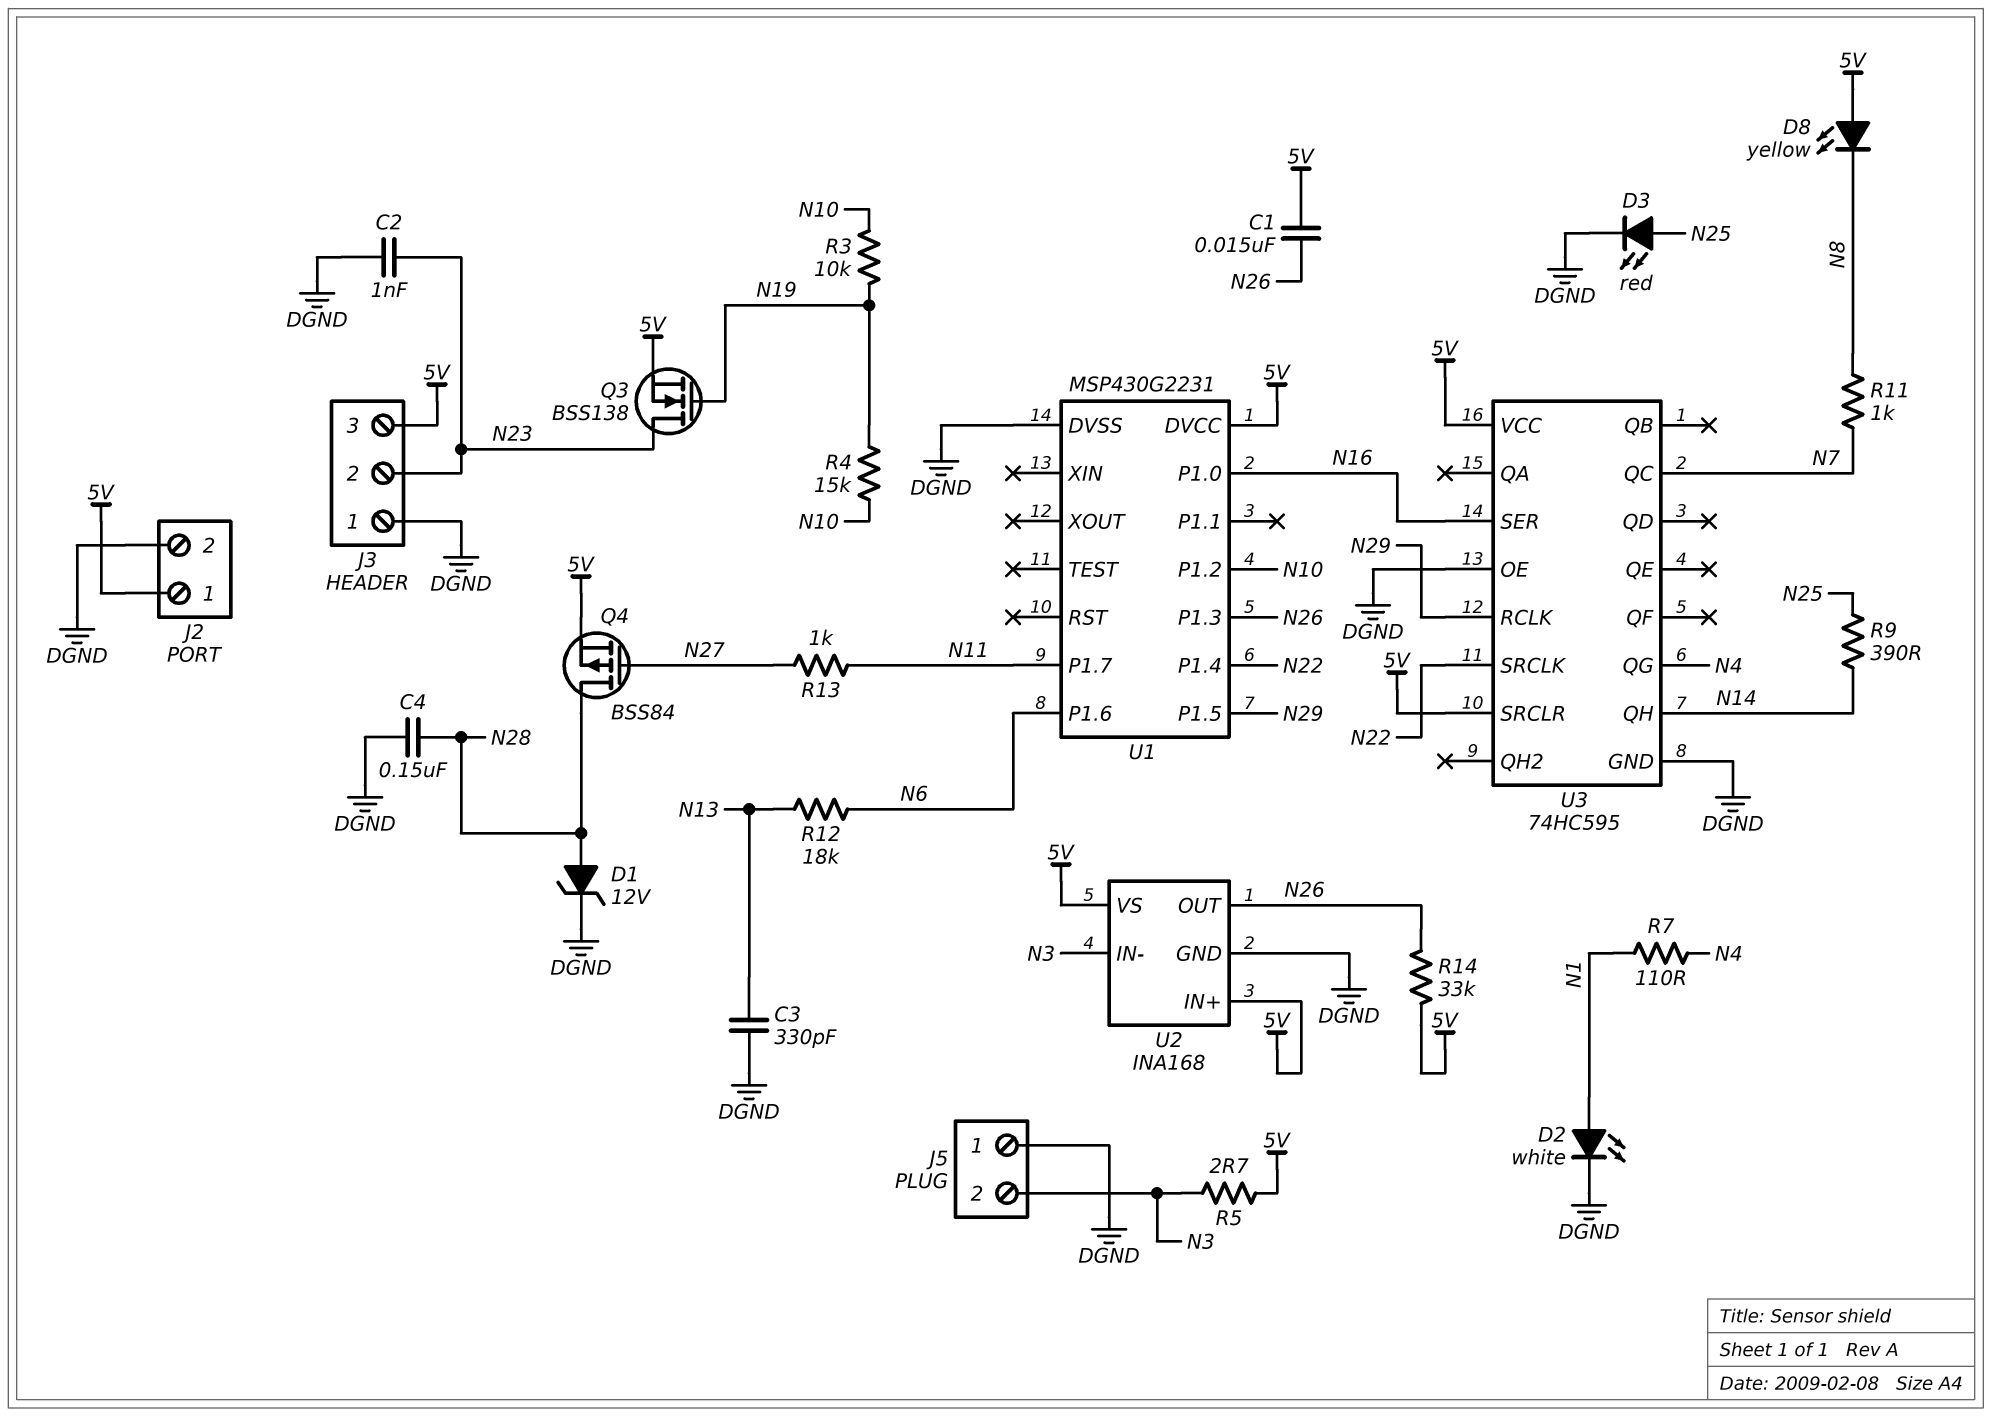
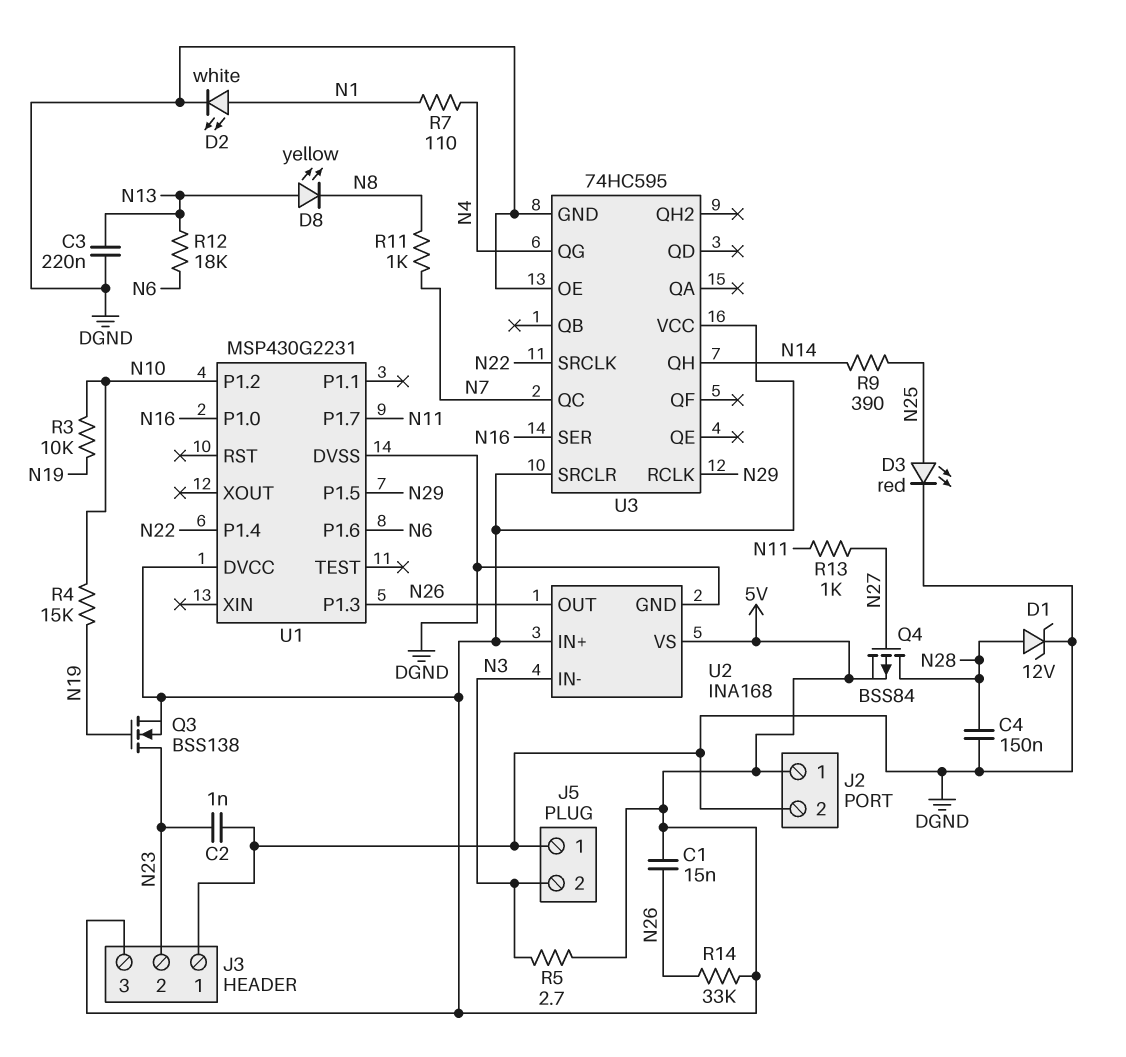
C3: 330pF (DGND, N13) -> 220nF (DGND, N13)
D8: LED yellow (A 5V, K N8) -> LED yellow (A N13, K N8)

